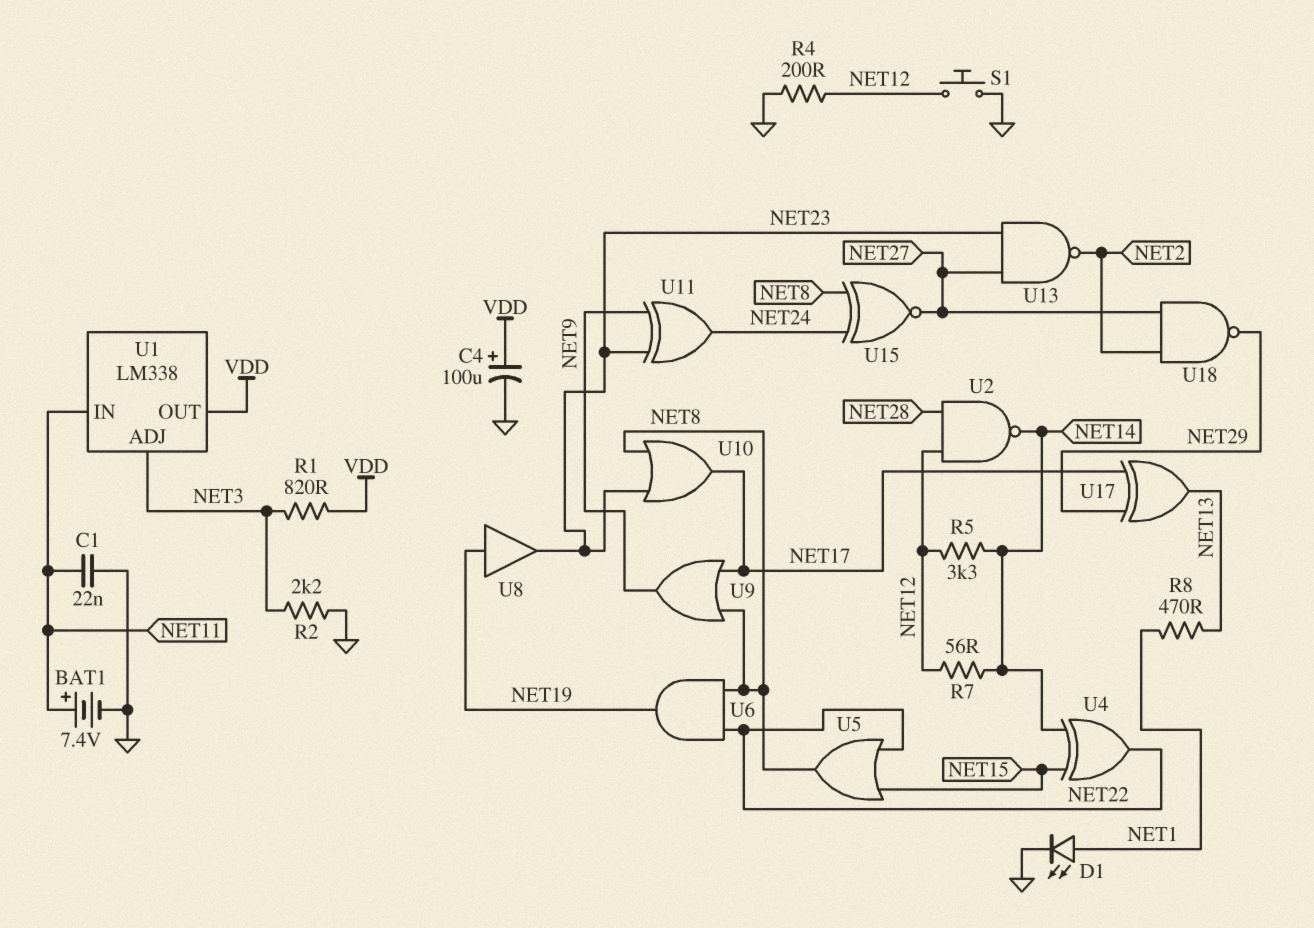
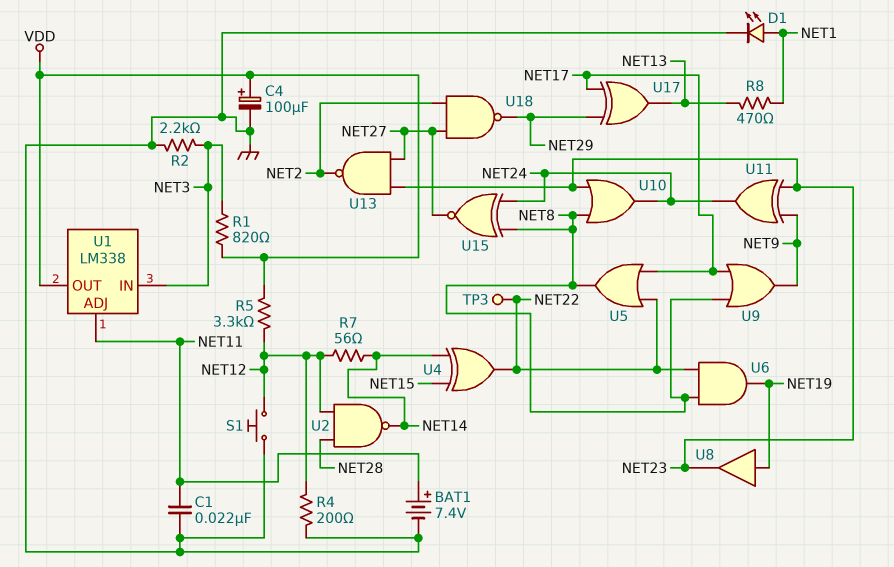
R5: 3.3k (NET12, NET14) -> 3.3k (NET12, VDD)
TP3: none -> test point (NET22)
U1 pin ADJ: NET3 -> NET11
U1 pin IN: NET11 -> NET3
U5: OR (in NET15, in NET22, out NET8) -> OR (in NET17, in NET22, out NET8)
U10: OR (in NET8, in NET23, out NET17) -> OR (in NET8, in NET23, out NET24)

